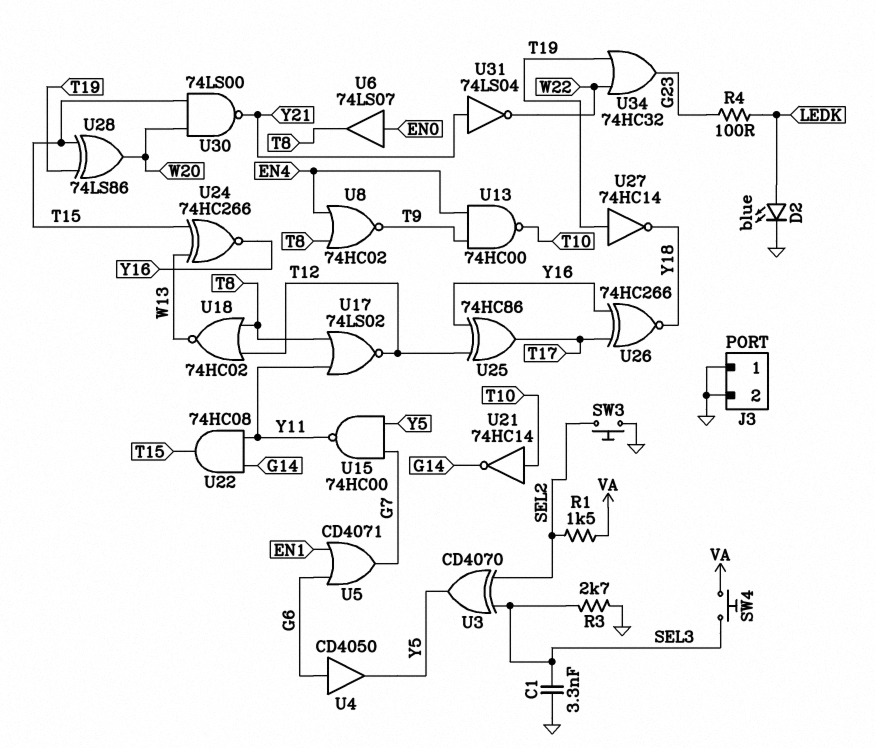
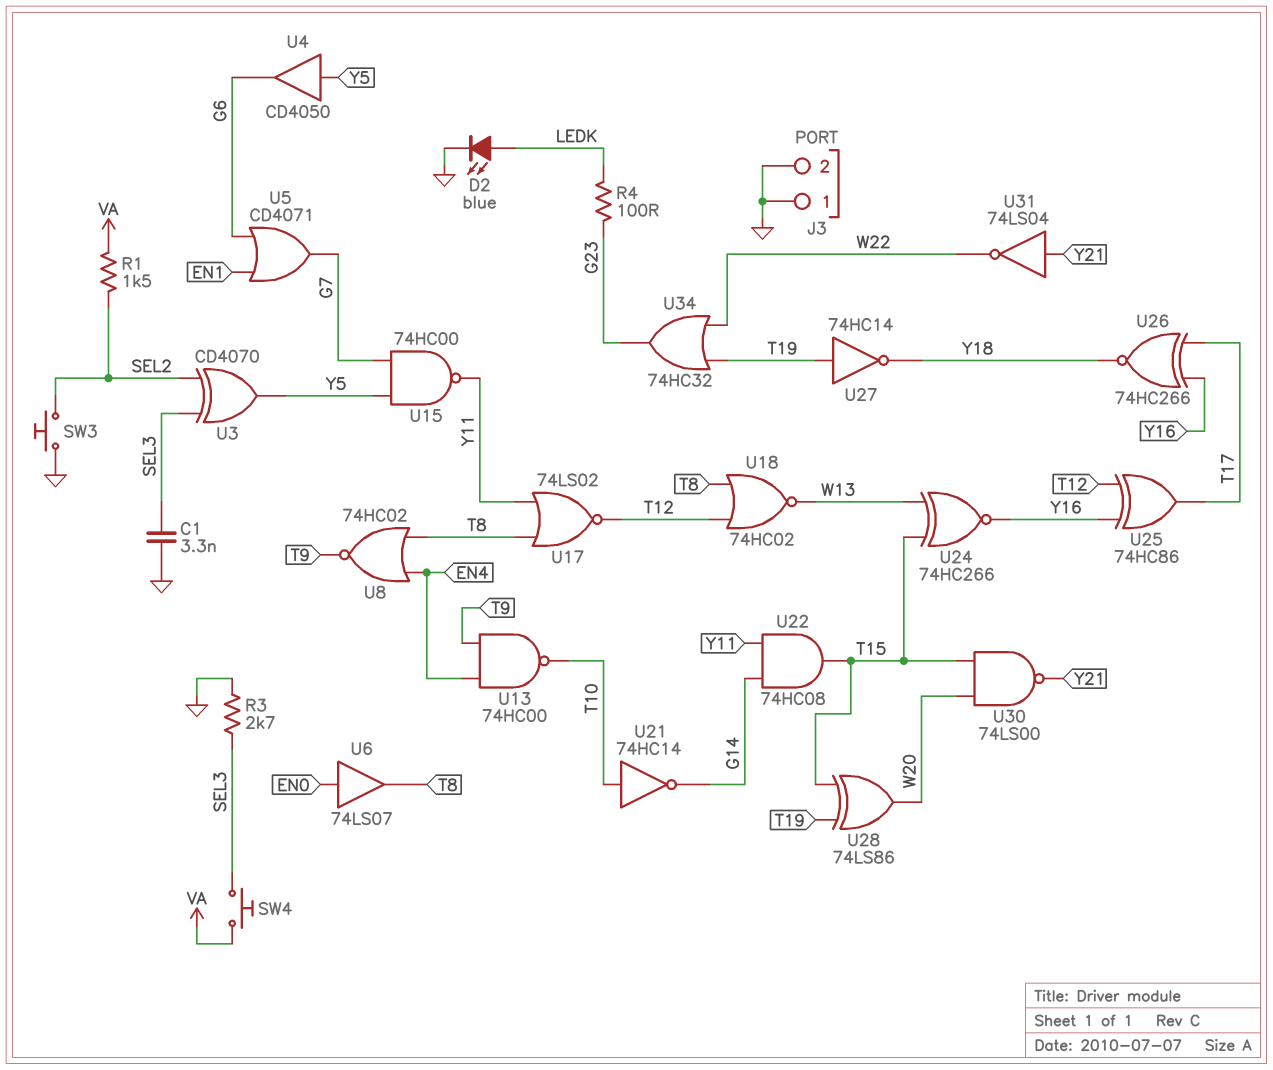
U4: buffer CD4050 (in G6, out Y5) -> buffer CD4050 (in Y5, out G6)

